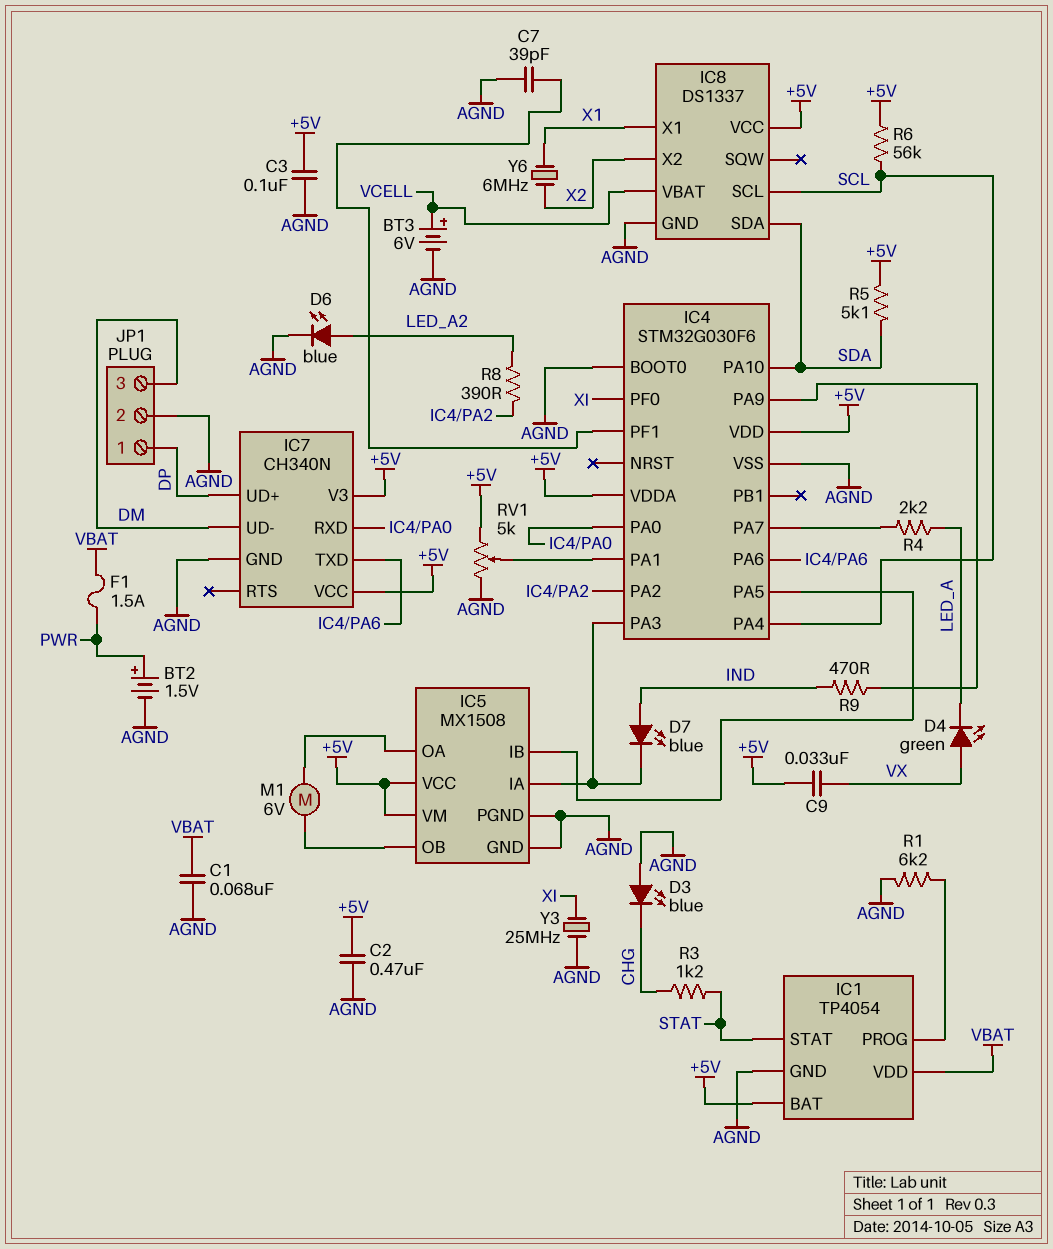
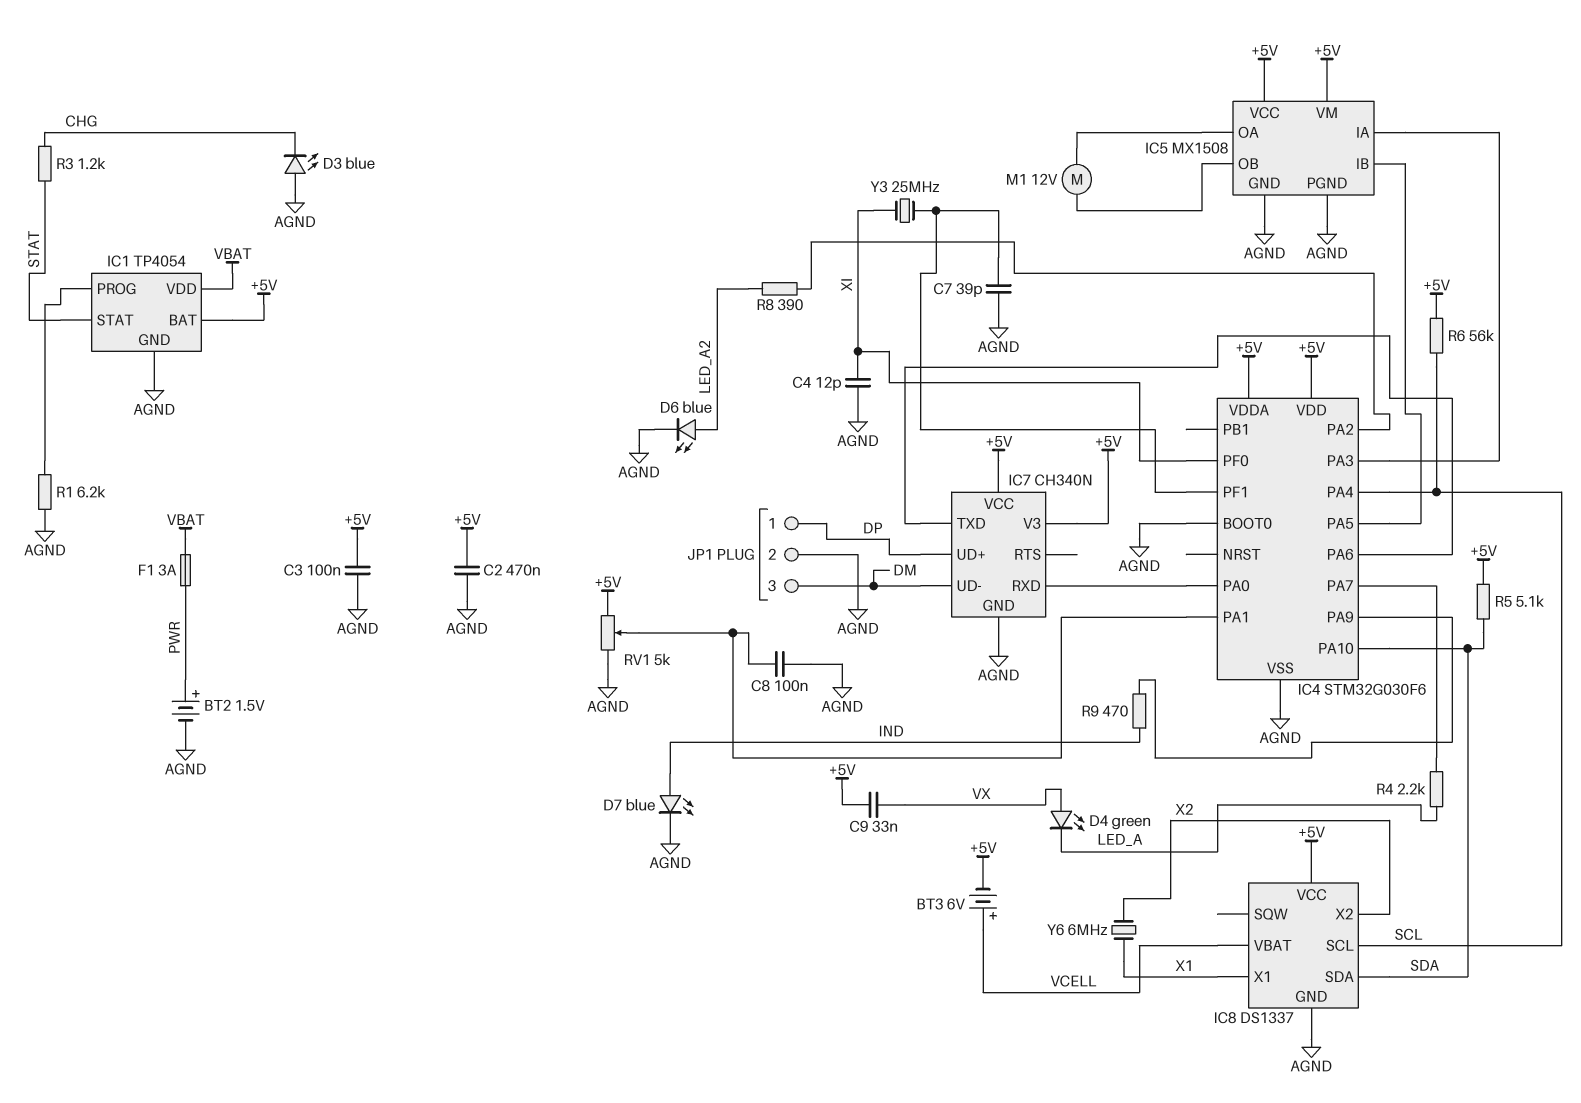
BT3: 6V (plus VCELL, minus AGND) -> 6V (plus VCELL, minus +5V)
C1: 68nF (AGND, VBAT) -> none
C4: none -> 12pF (AGND, XI)
C8: none -> 100nF (AGND, IC4/PA1)
D7: LED blue (A IND, K IC4/PA3) -> LED blue (A IND, K AGND)
F1: 1.5A (PWR, VBAT) -> 3A (PWR, VBAT)
M1: motor 6V (IC5/OA, IC5/OB) -> motor 12V (IC5/OA, IC5/OB)
Y3: 25MHz (AGND, XI) -> 25MHz (IC4/PF1, XI)

